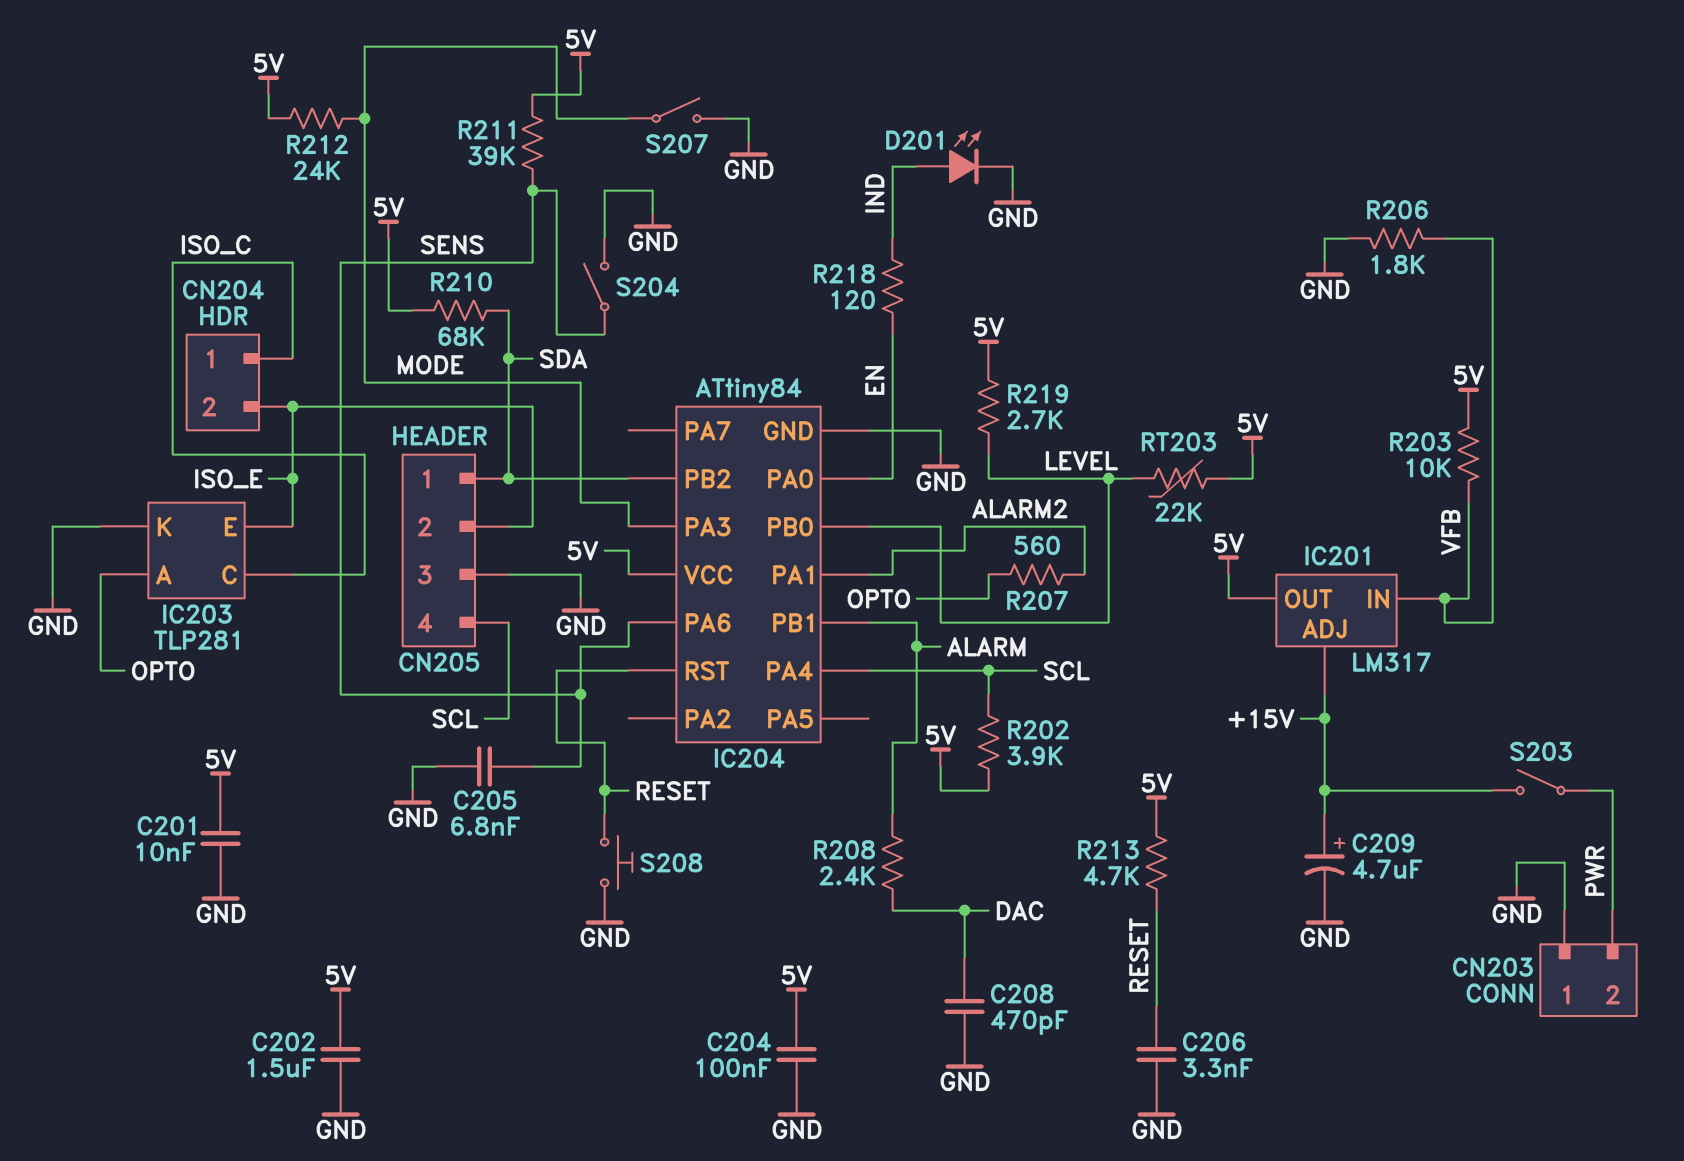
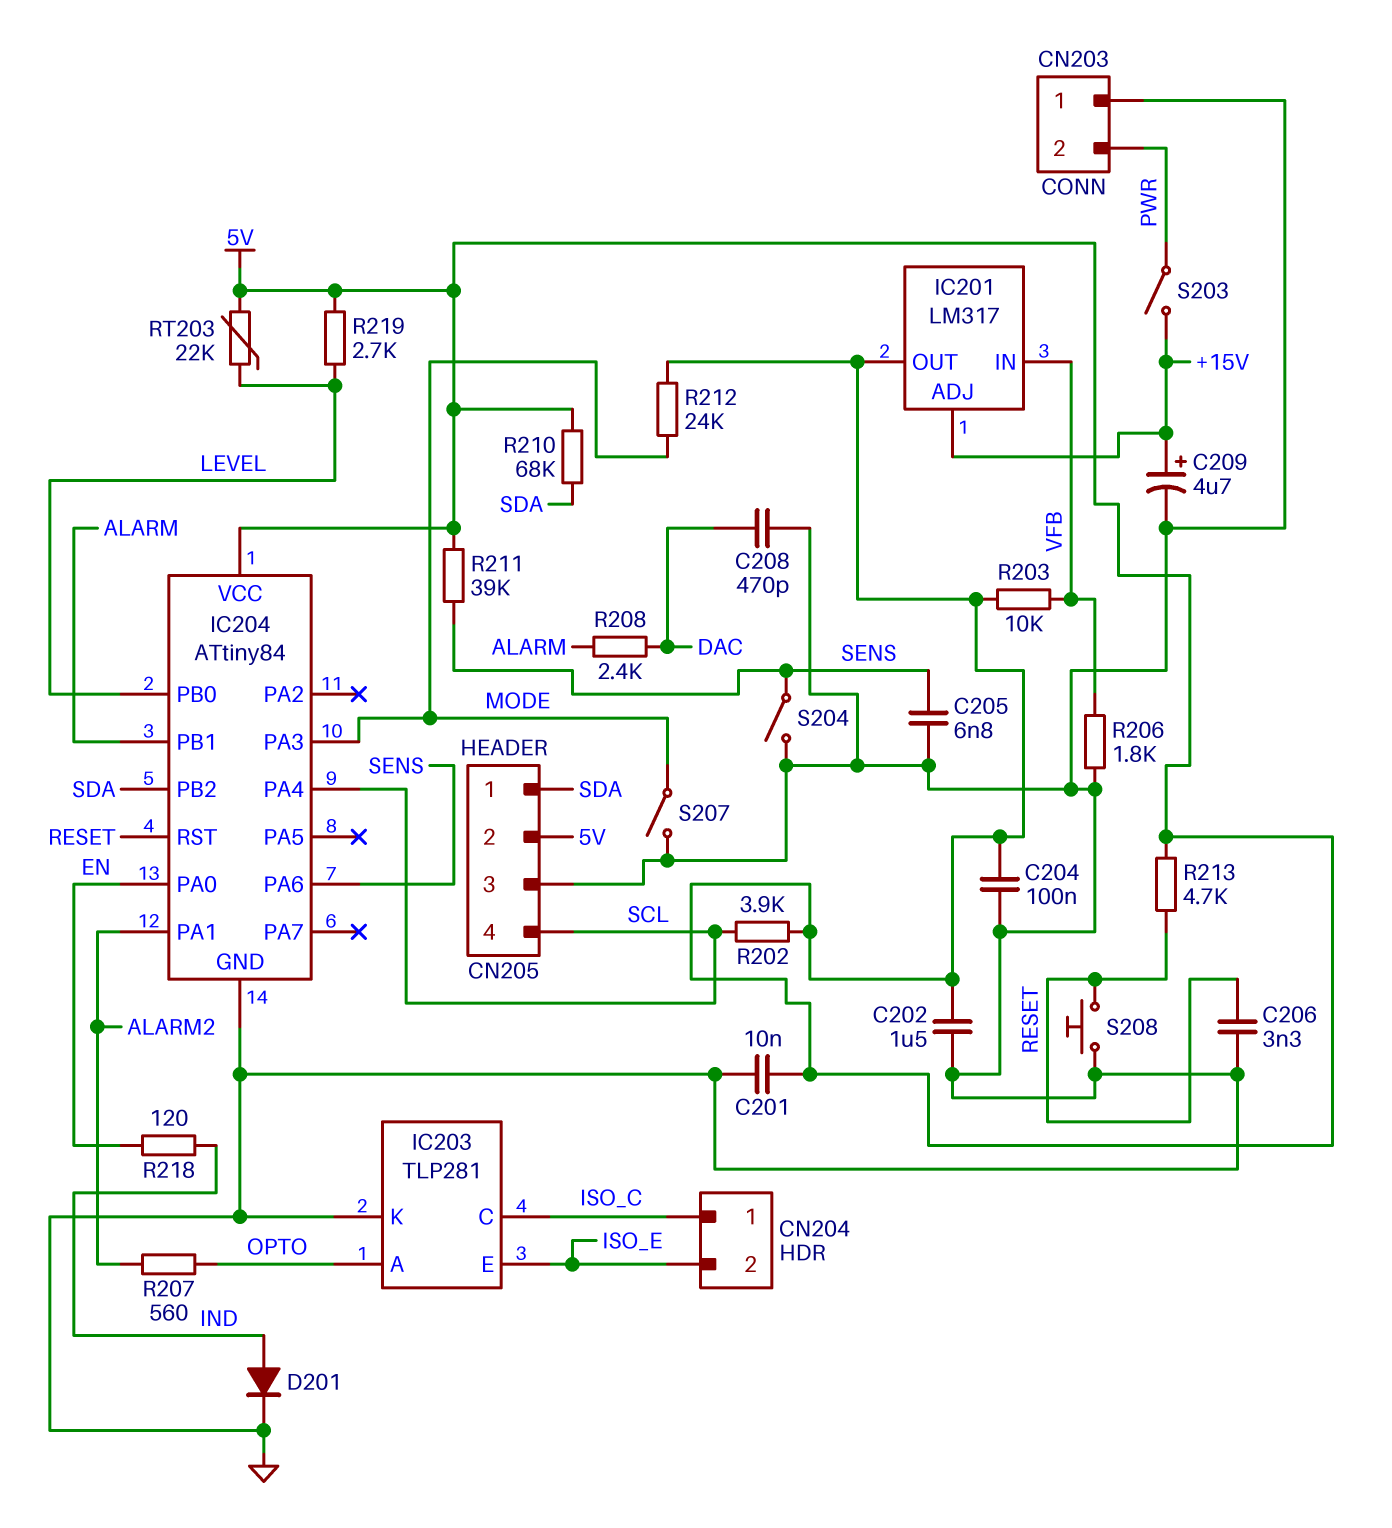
CN205 pin 2: ISO_E -> 5V
D201: LED (A IND, K GND) -> diode (A IND, K GND)

